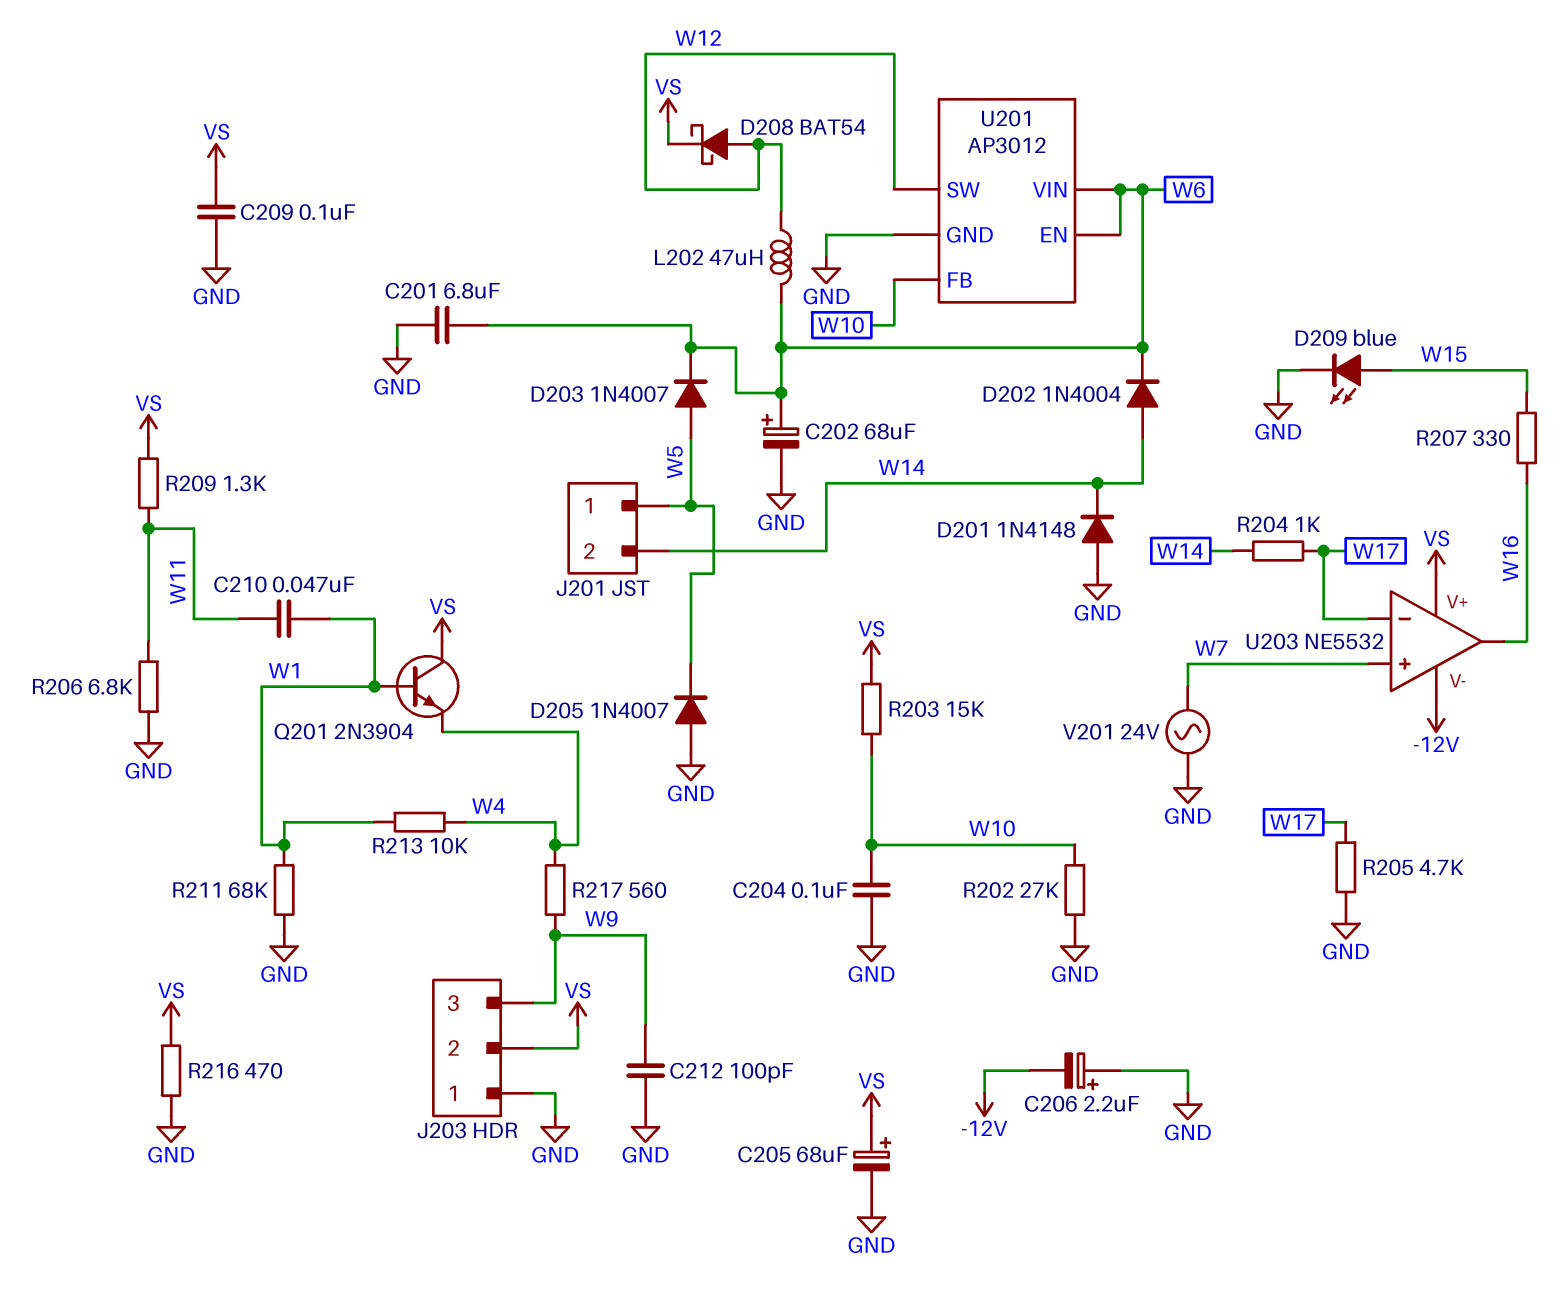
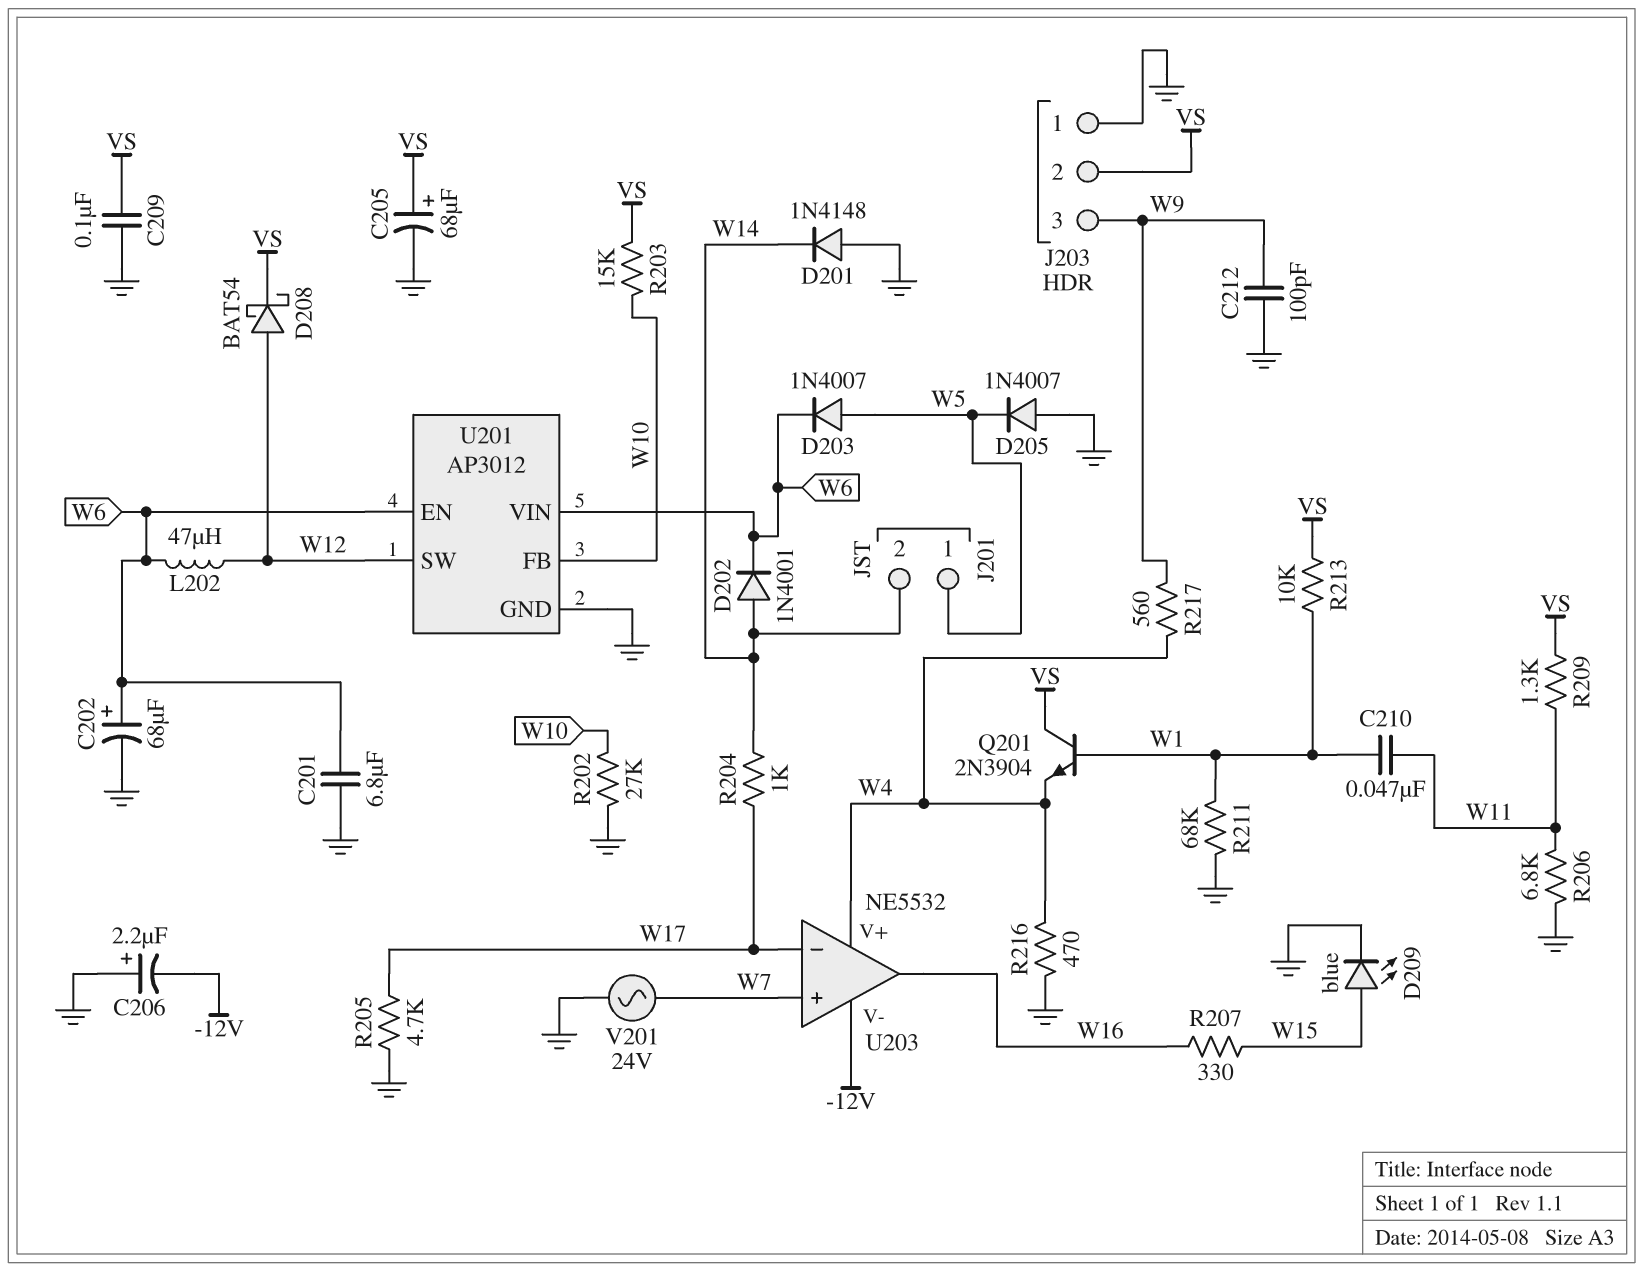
C204: 100nF (GND, W10) -> none
D202: diode 1N4004 (A W14, K W6) -> diode 1N4001 (A W14, K W6)
R213: 10k (W1, W4) -> 10k (VS, W1)
R216: 470 (GND, VS) -> 470 (GND, W4)
U203 pin V+: VS -> W4

